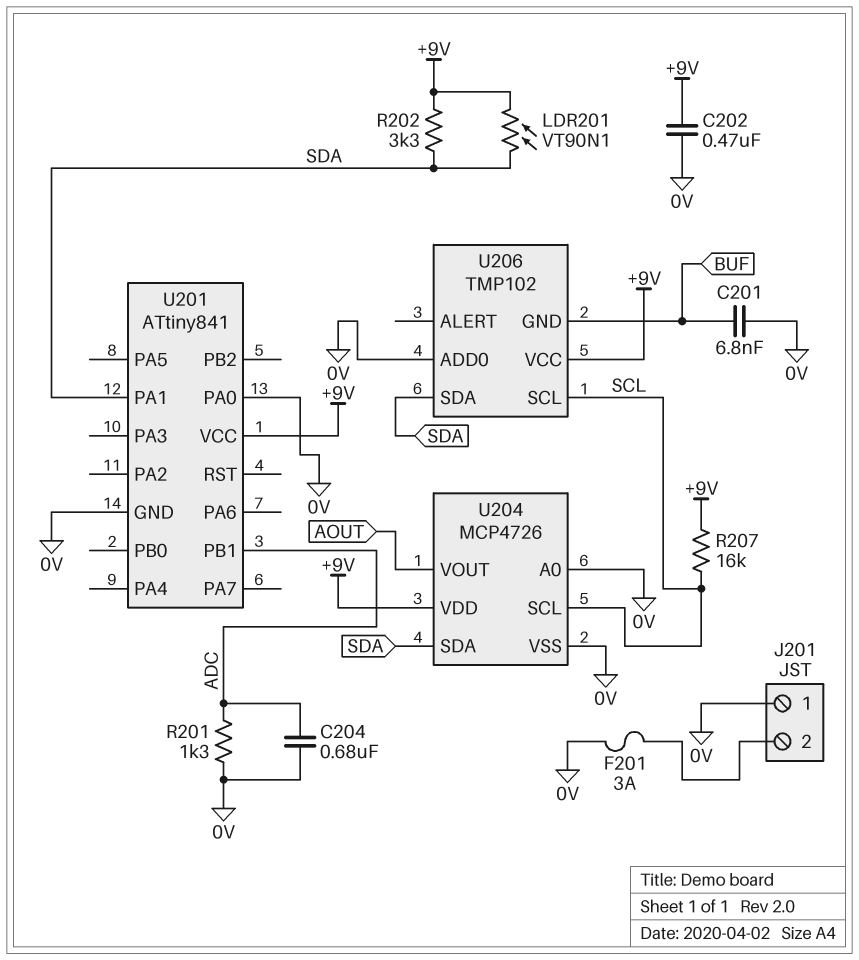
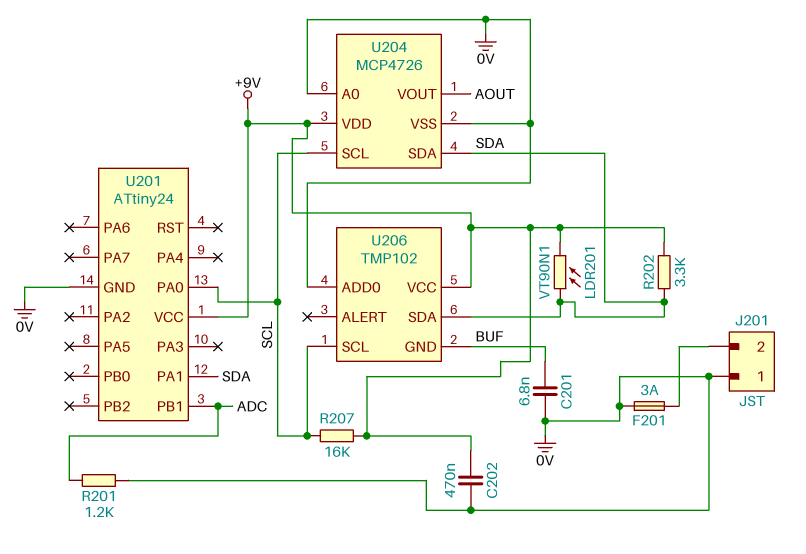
C204: 680nF (0V, ADC) -> none
R201: 1.3k (0V, ADC) -> 1.2k (0V, ADC)
U201: ATtiny841 -> ATtiny24
U201 pin PA0: 0V -> SCL

